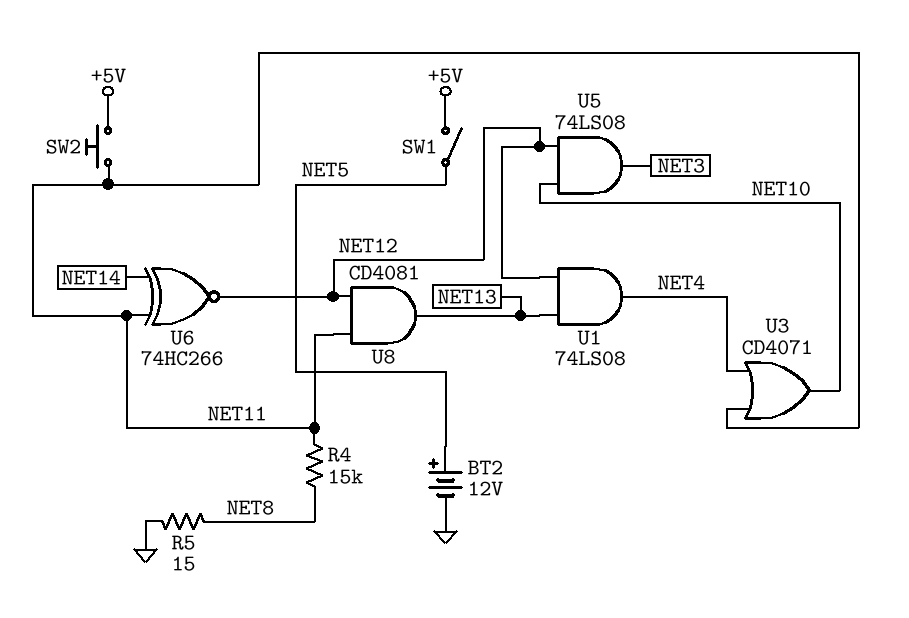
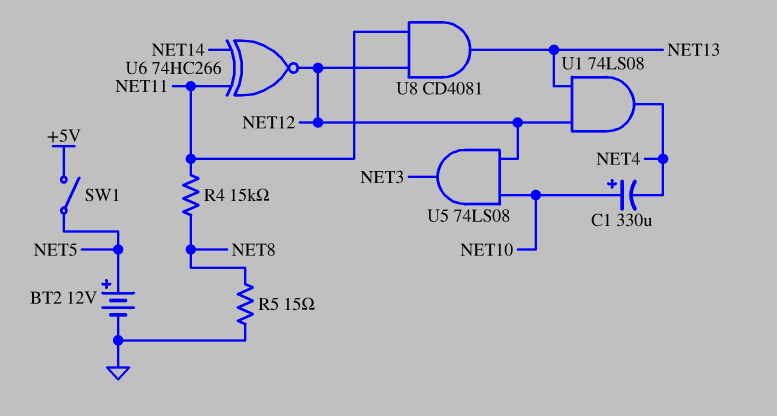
C1: none -> 330uF (plus NET10, minus NET4)
SW2: button (+5V, NET11) -> none
U3: OR CD4071 (in NET4, in NET11, out NET10) -> none

